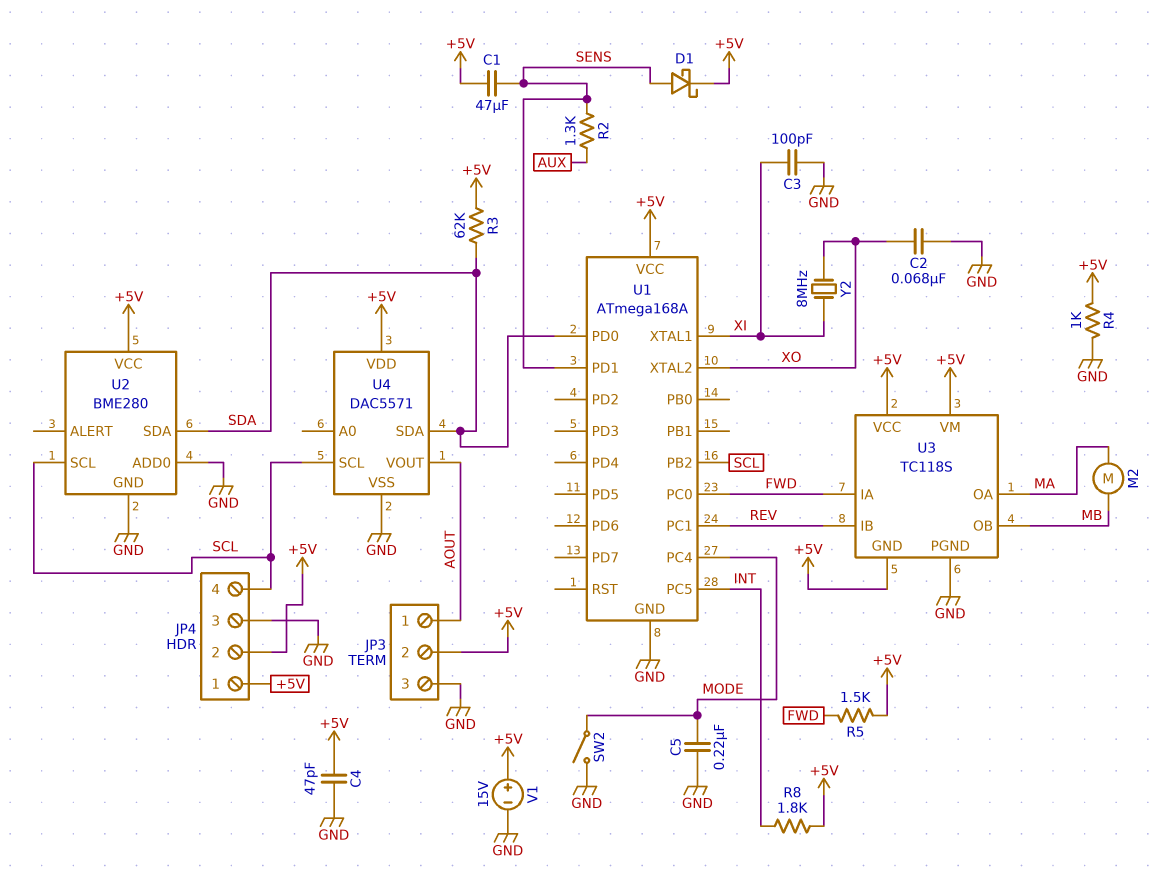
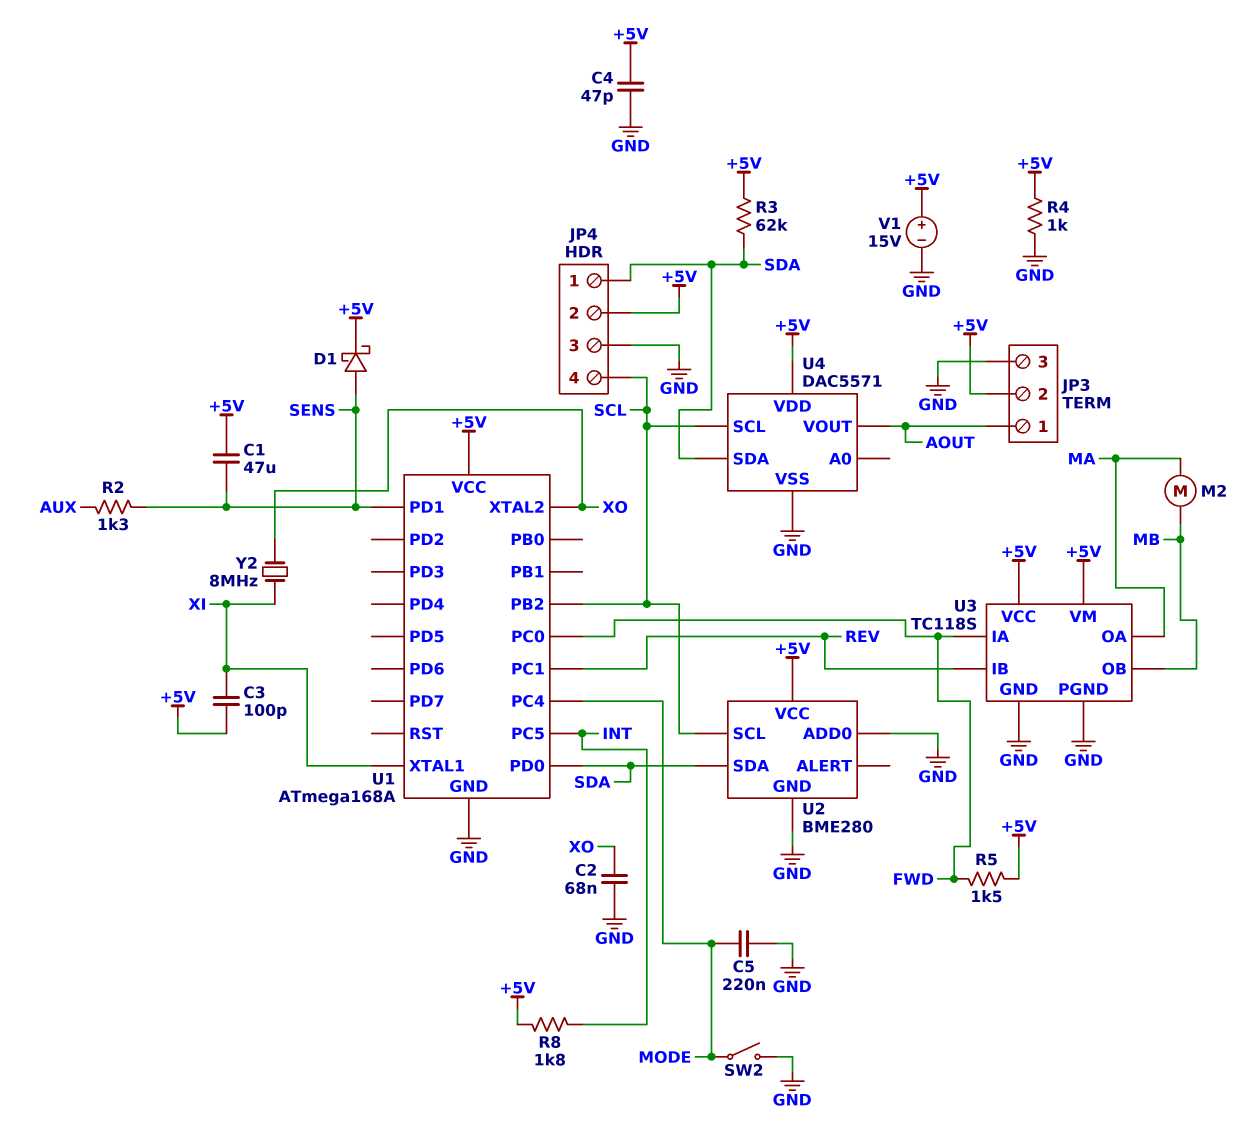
C3: 100pF (GND, XI) -> 100pF (+5V, XI)
JP4 pin 1: +5V -> SDA
U3 pin GND: +5V -> GND

